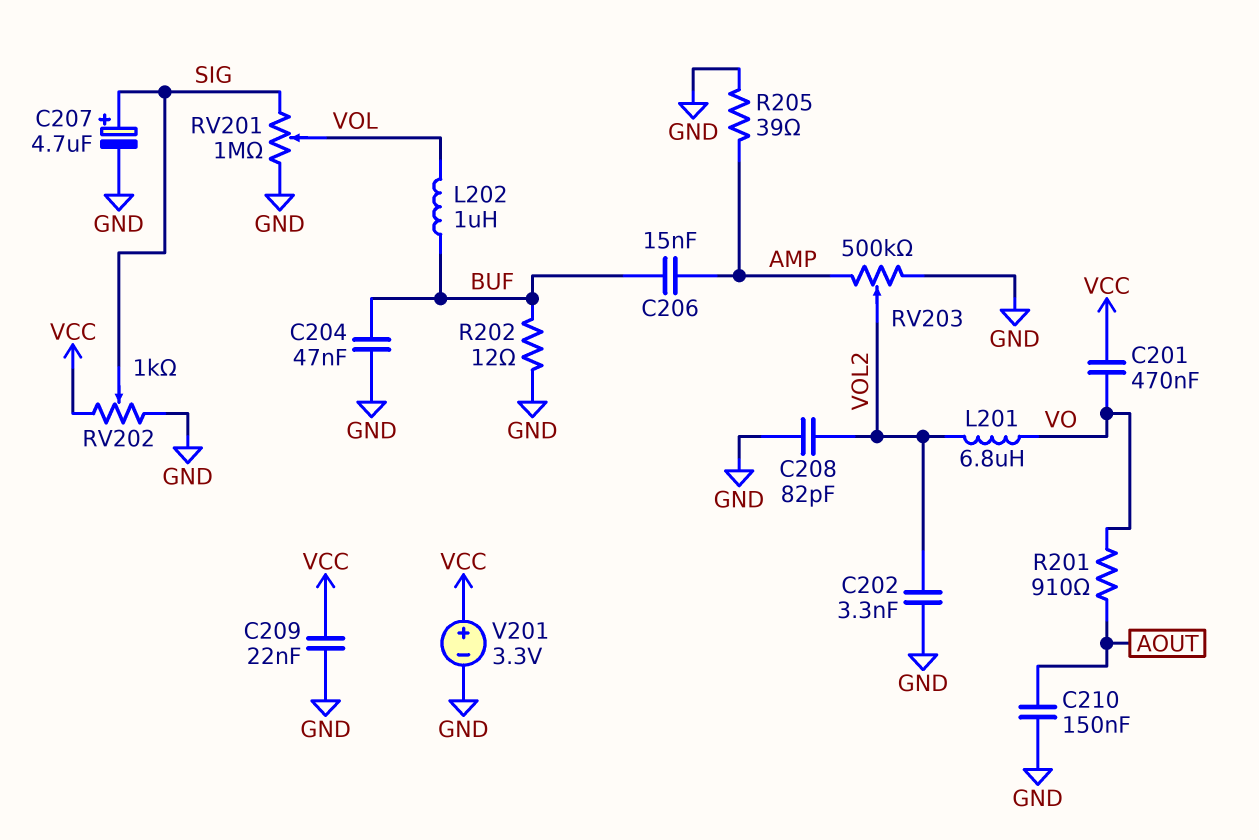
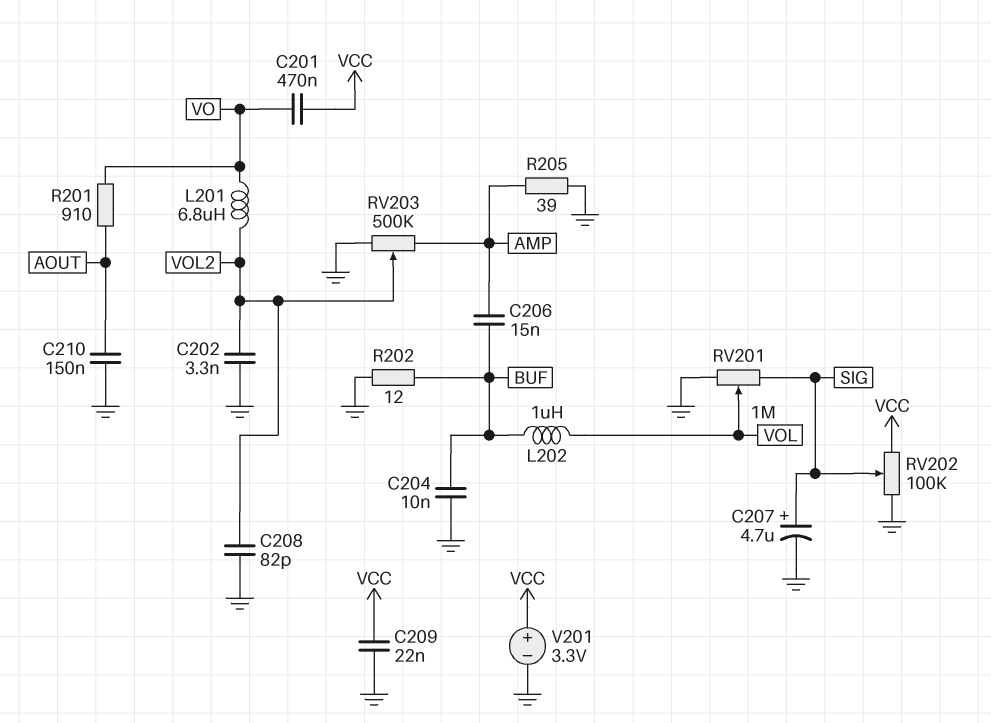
C204: 47nF (BUF, GND) -> 10nF (BUF, GND)
RV202: 1k (GND, VCC, wiper SIG) -> 100k (GND, VCC, wiper SIG)

